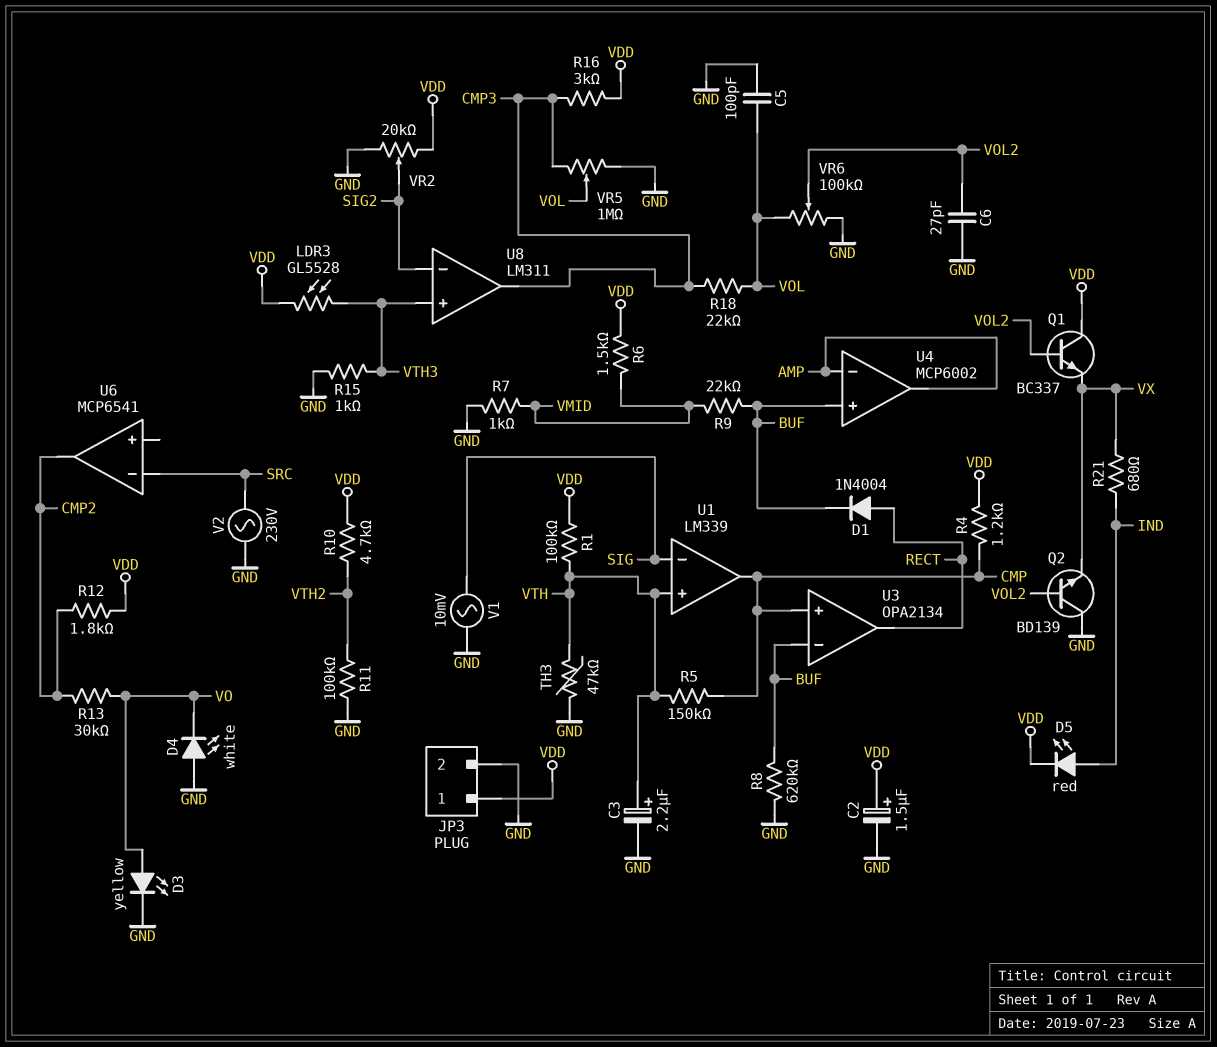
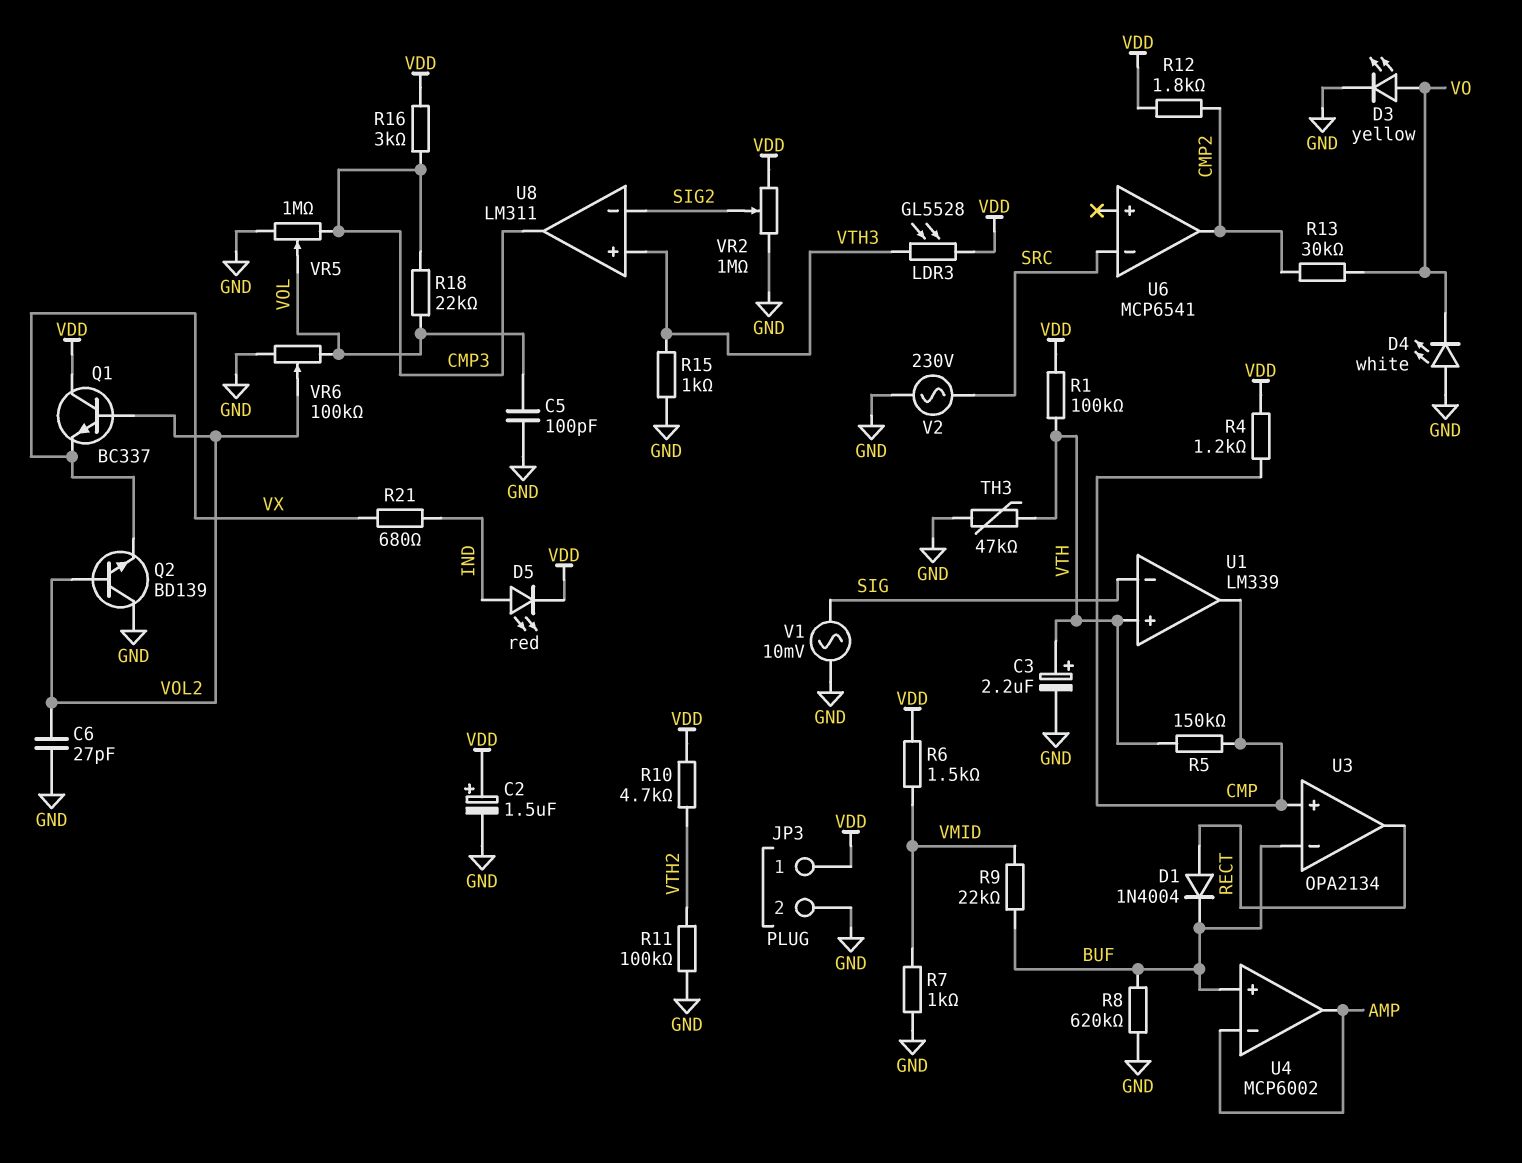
VR2: 20k (GND, VDD, wiper SIG2) -> 1M (GND, VDD, wiper SIG2)

